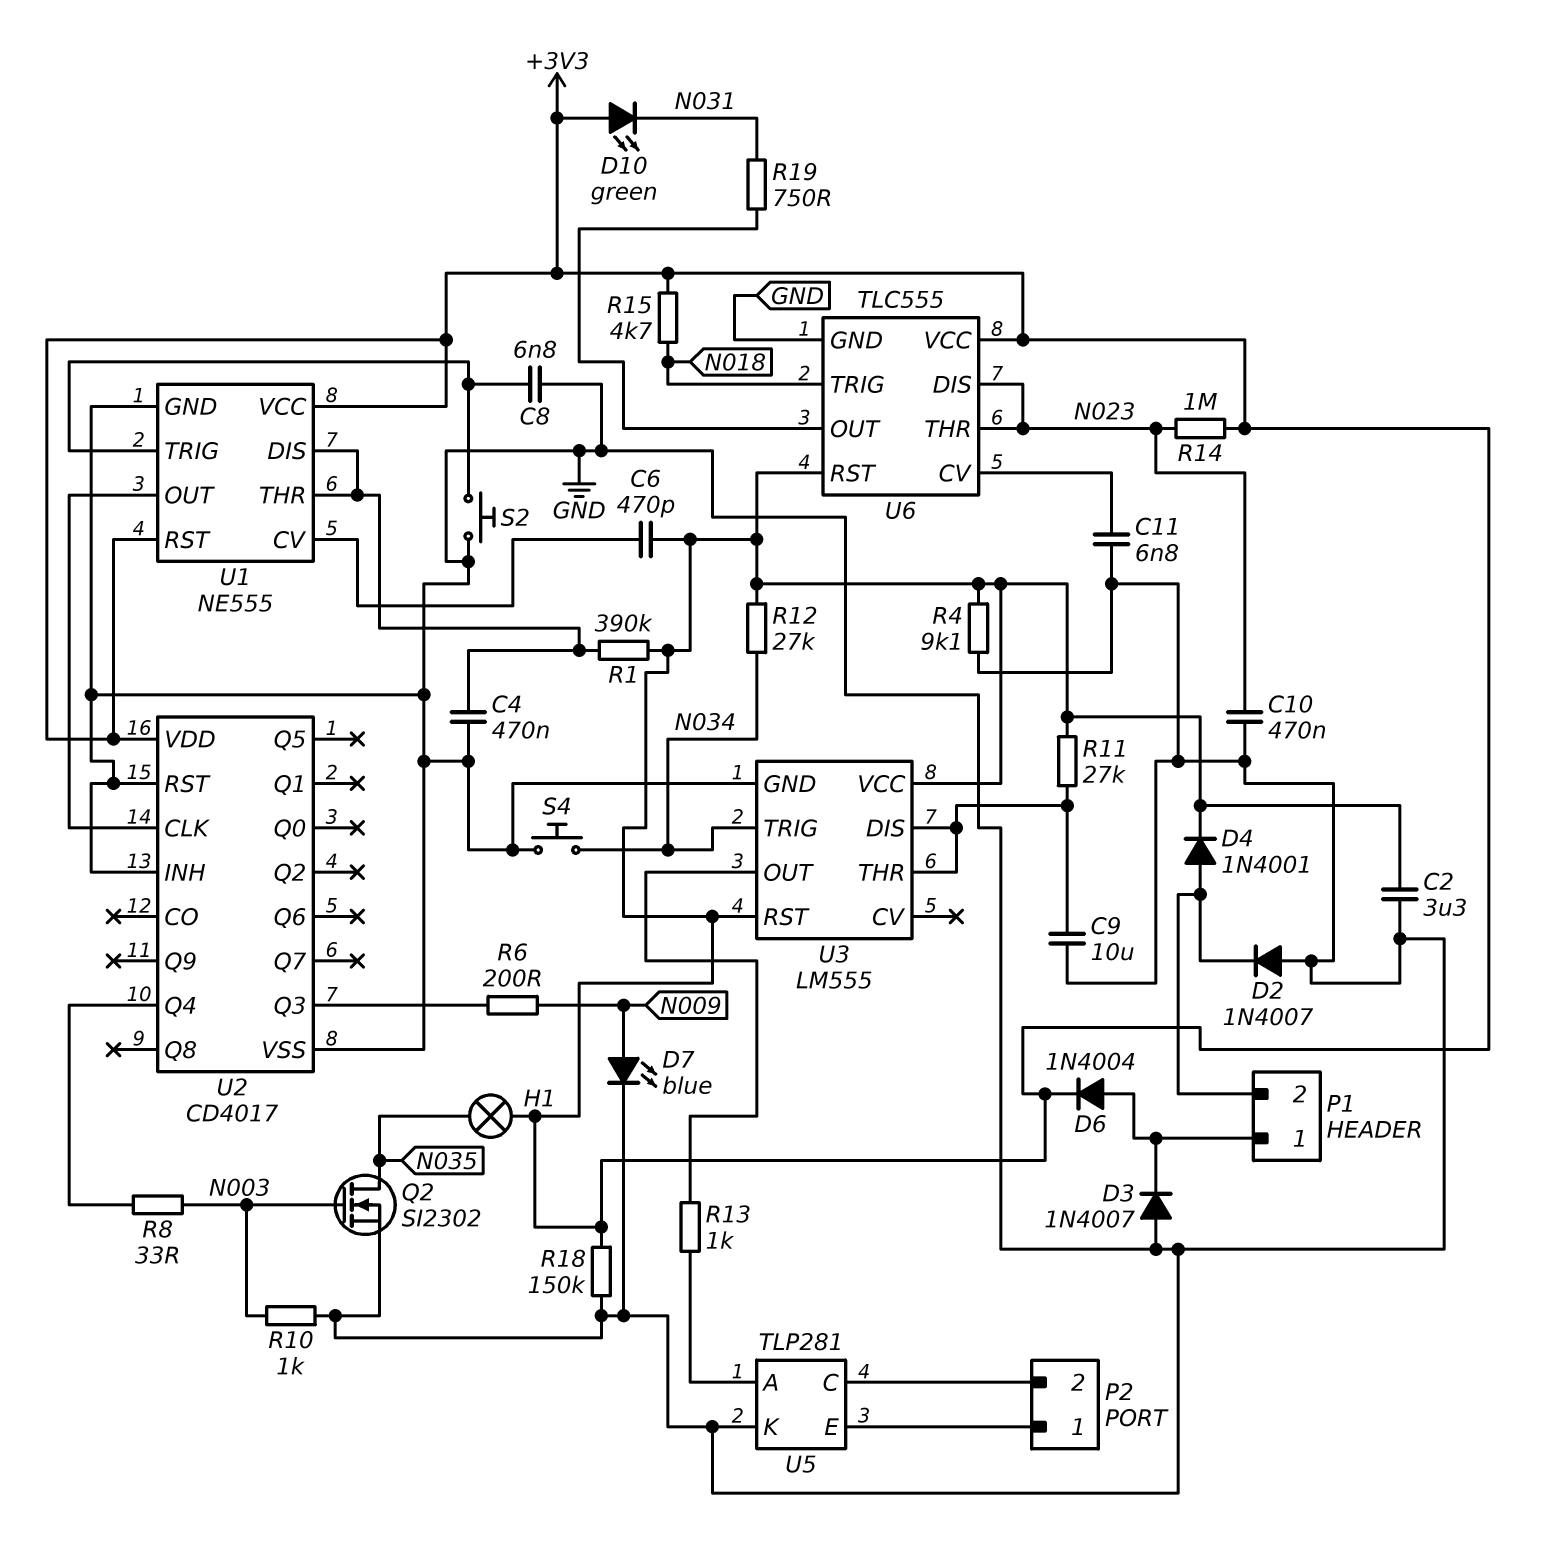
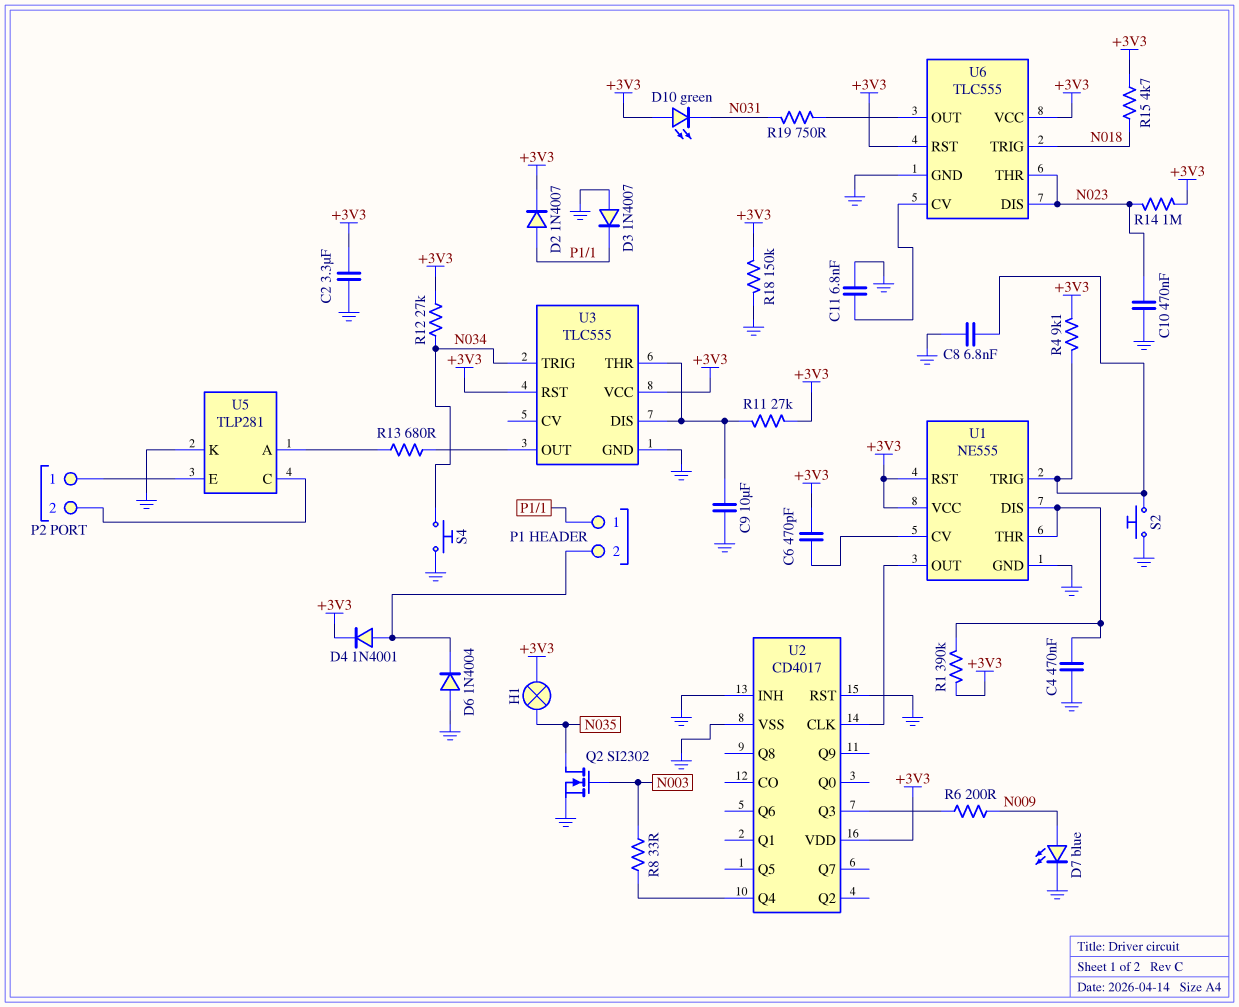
D2: diode 1N4007 (A GND, K P1/2) -> diode 1N4007 (A P1/1, K +3V3)
D6: diode 1N4004 (A P1/1, K +3V3) -> diode 1N4004 (A GND, K P1/2)
R4: 9.1k (+3V3, GND) -> 9.1k (+3V3, U1/TRIG)
R10: 1k (GND, N003) -> none
R13: 1k (U3/OUT, U5/A) -> 680 (U3/OUT, U5/A)
U3: LM555 -> TLC555

